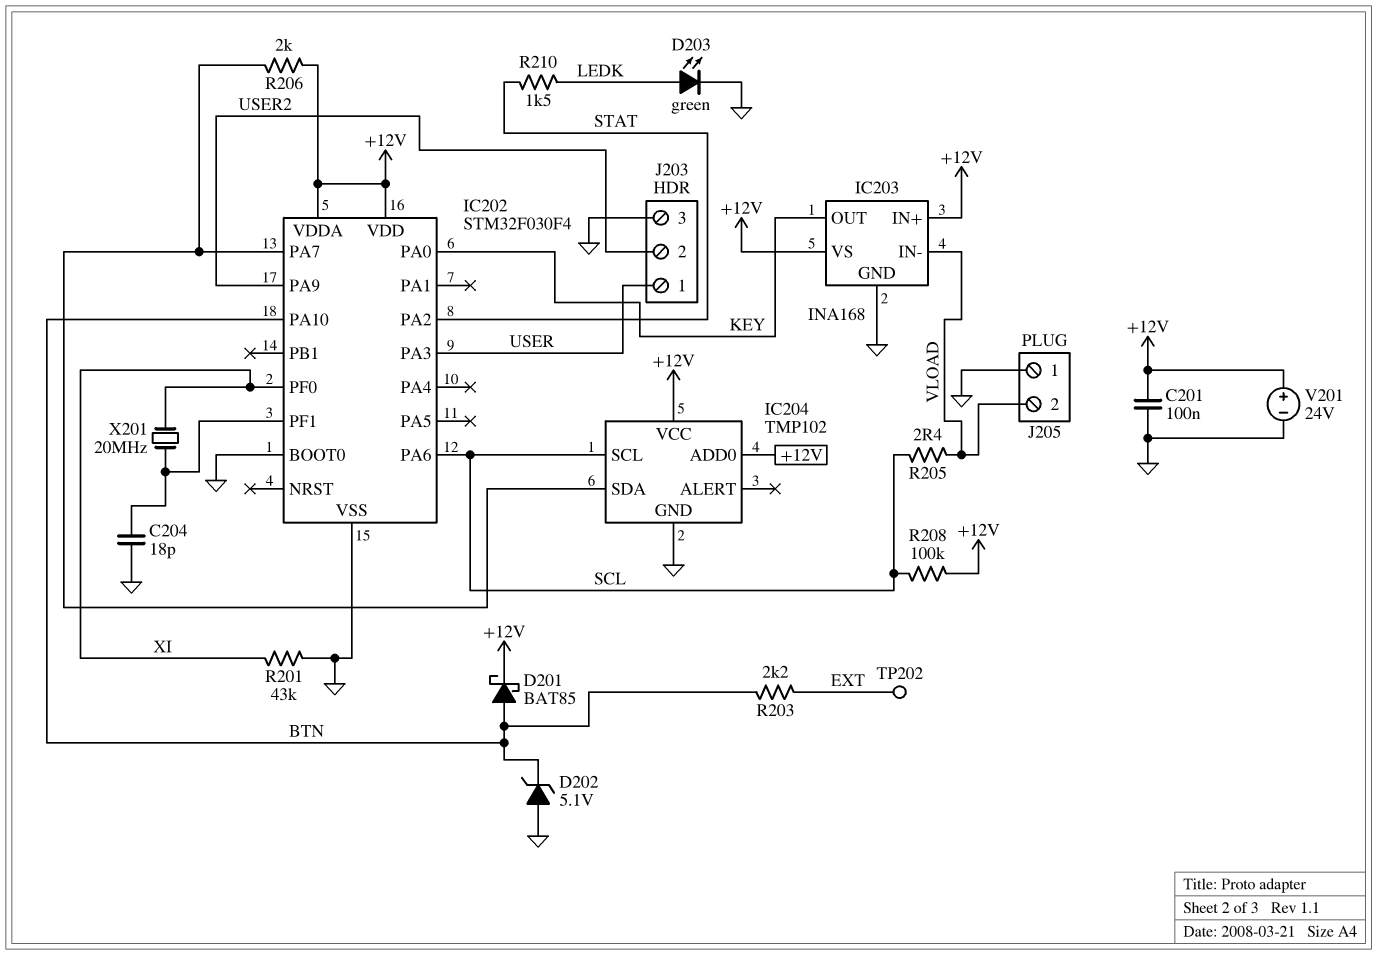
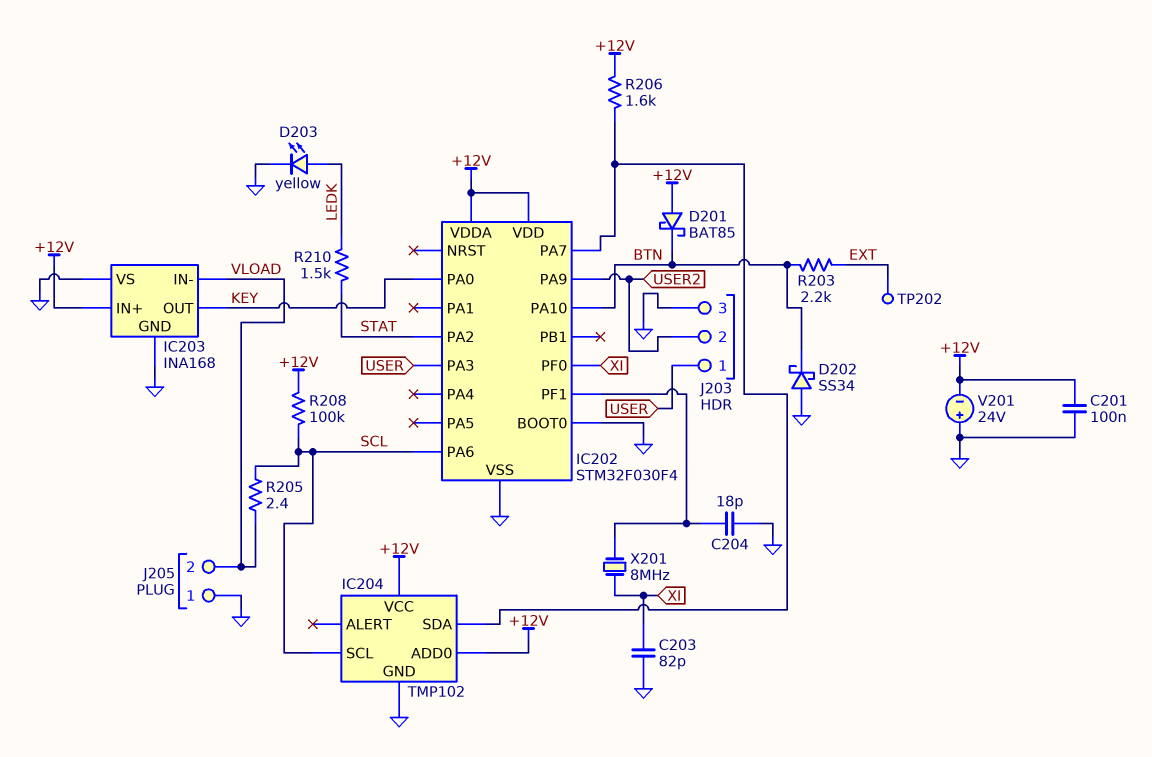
C203: none -> 82pF (GND, XI)
D201: schottky BAT85 (A BTN, K +12V) -> schottky BAT85 (A +12V, K BTN)
D202: zener 5.1V (A GND, K BTN) -> schottky SS34 (A GND, K BTN)
D203: LED green (A LEDK, K GND) -> LED yellow (A LEDK, K GND)
IC203 pin VS: +12V -> GND
R201: 43k (GND, XI) -> none
R206: 2k (+12V, IC202/PA7) -> 1.6k (+12V, IC202/PA7)
V201: 24V (plus +12V, minus GND) -> 24V (plus GND, minus +12V)
X201: 20MHz (IC202/PF1, XI) -> 8MHz (IC202/PF1, XI)

